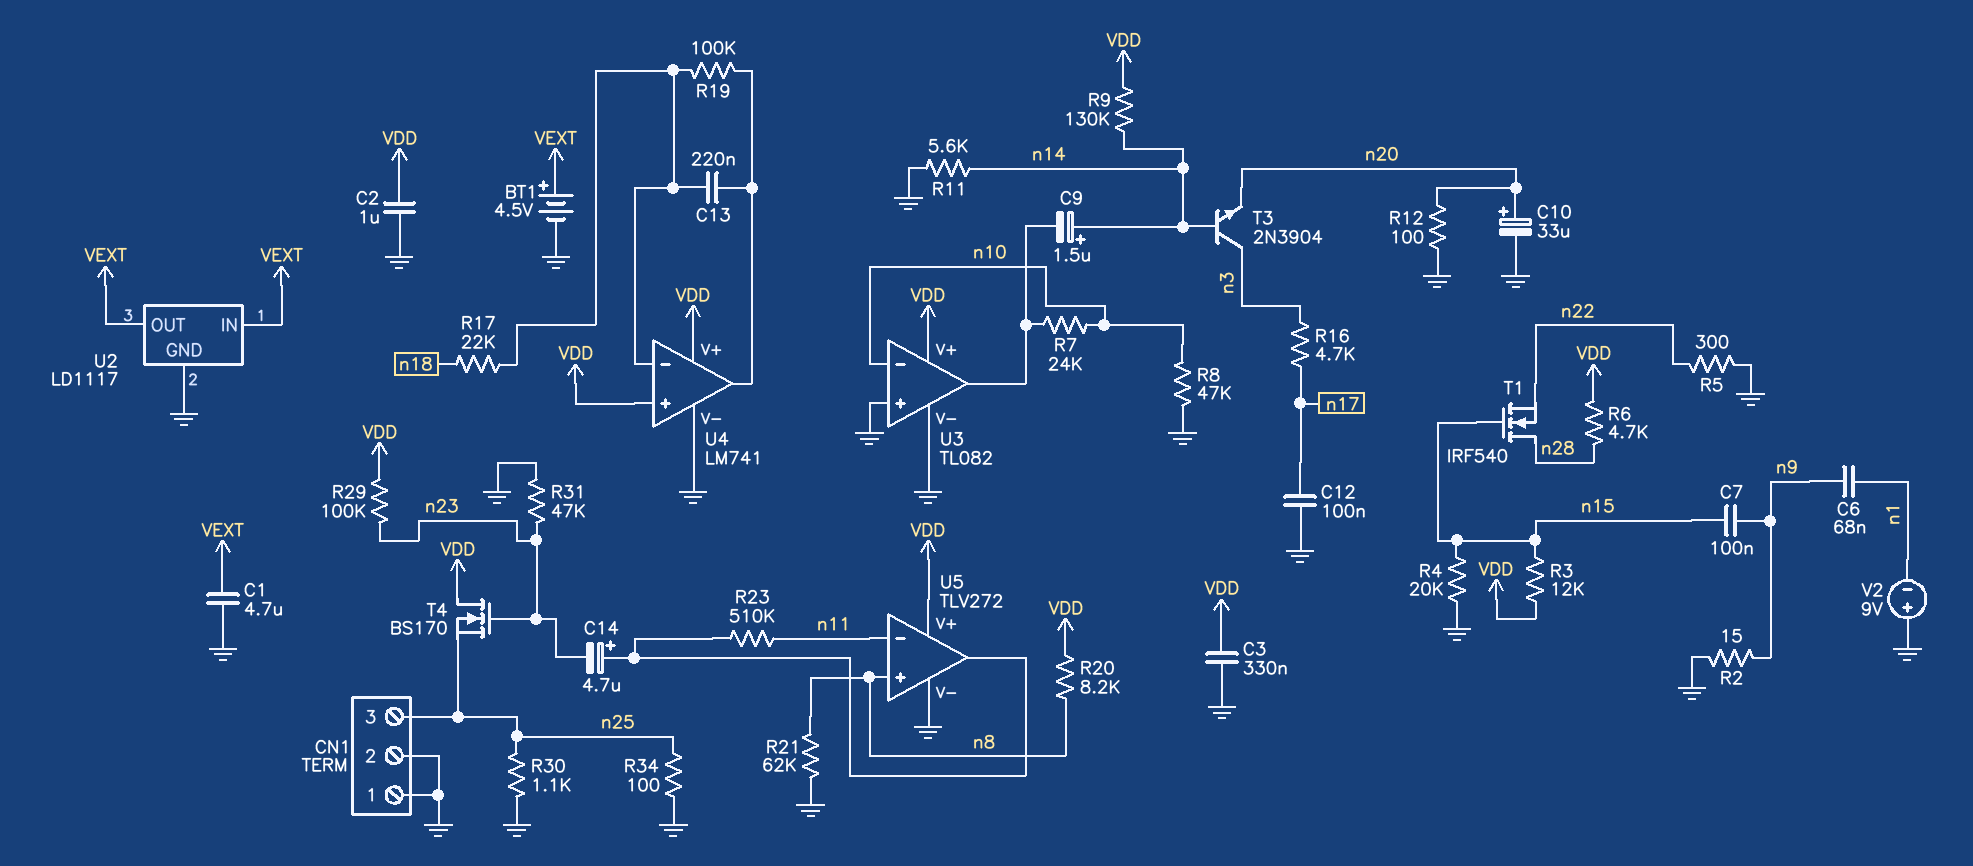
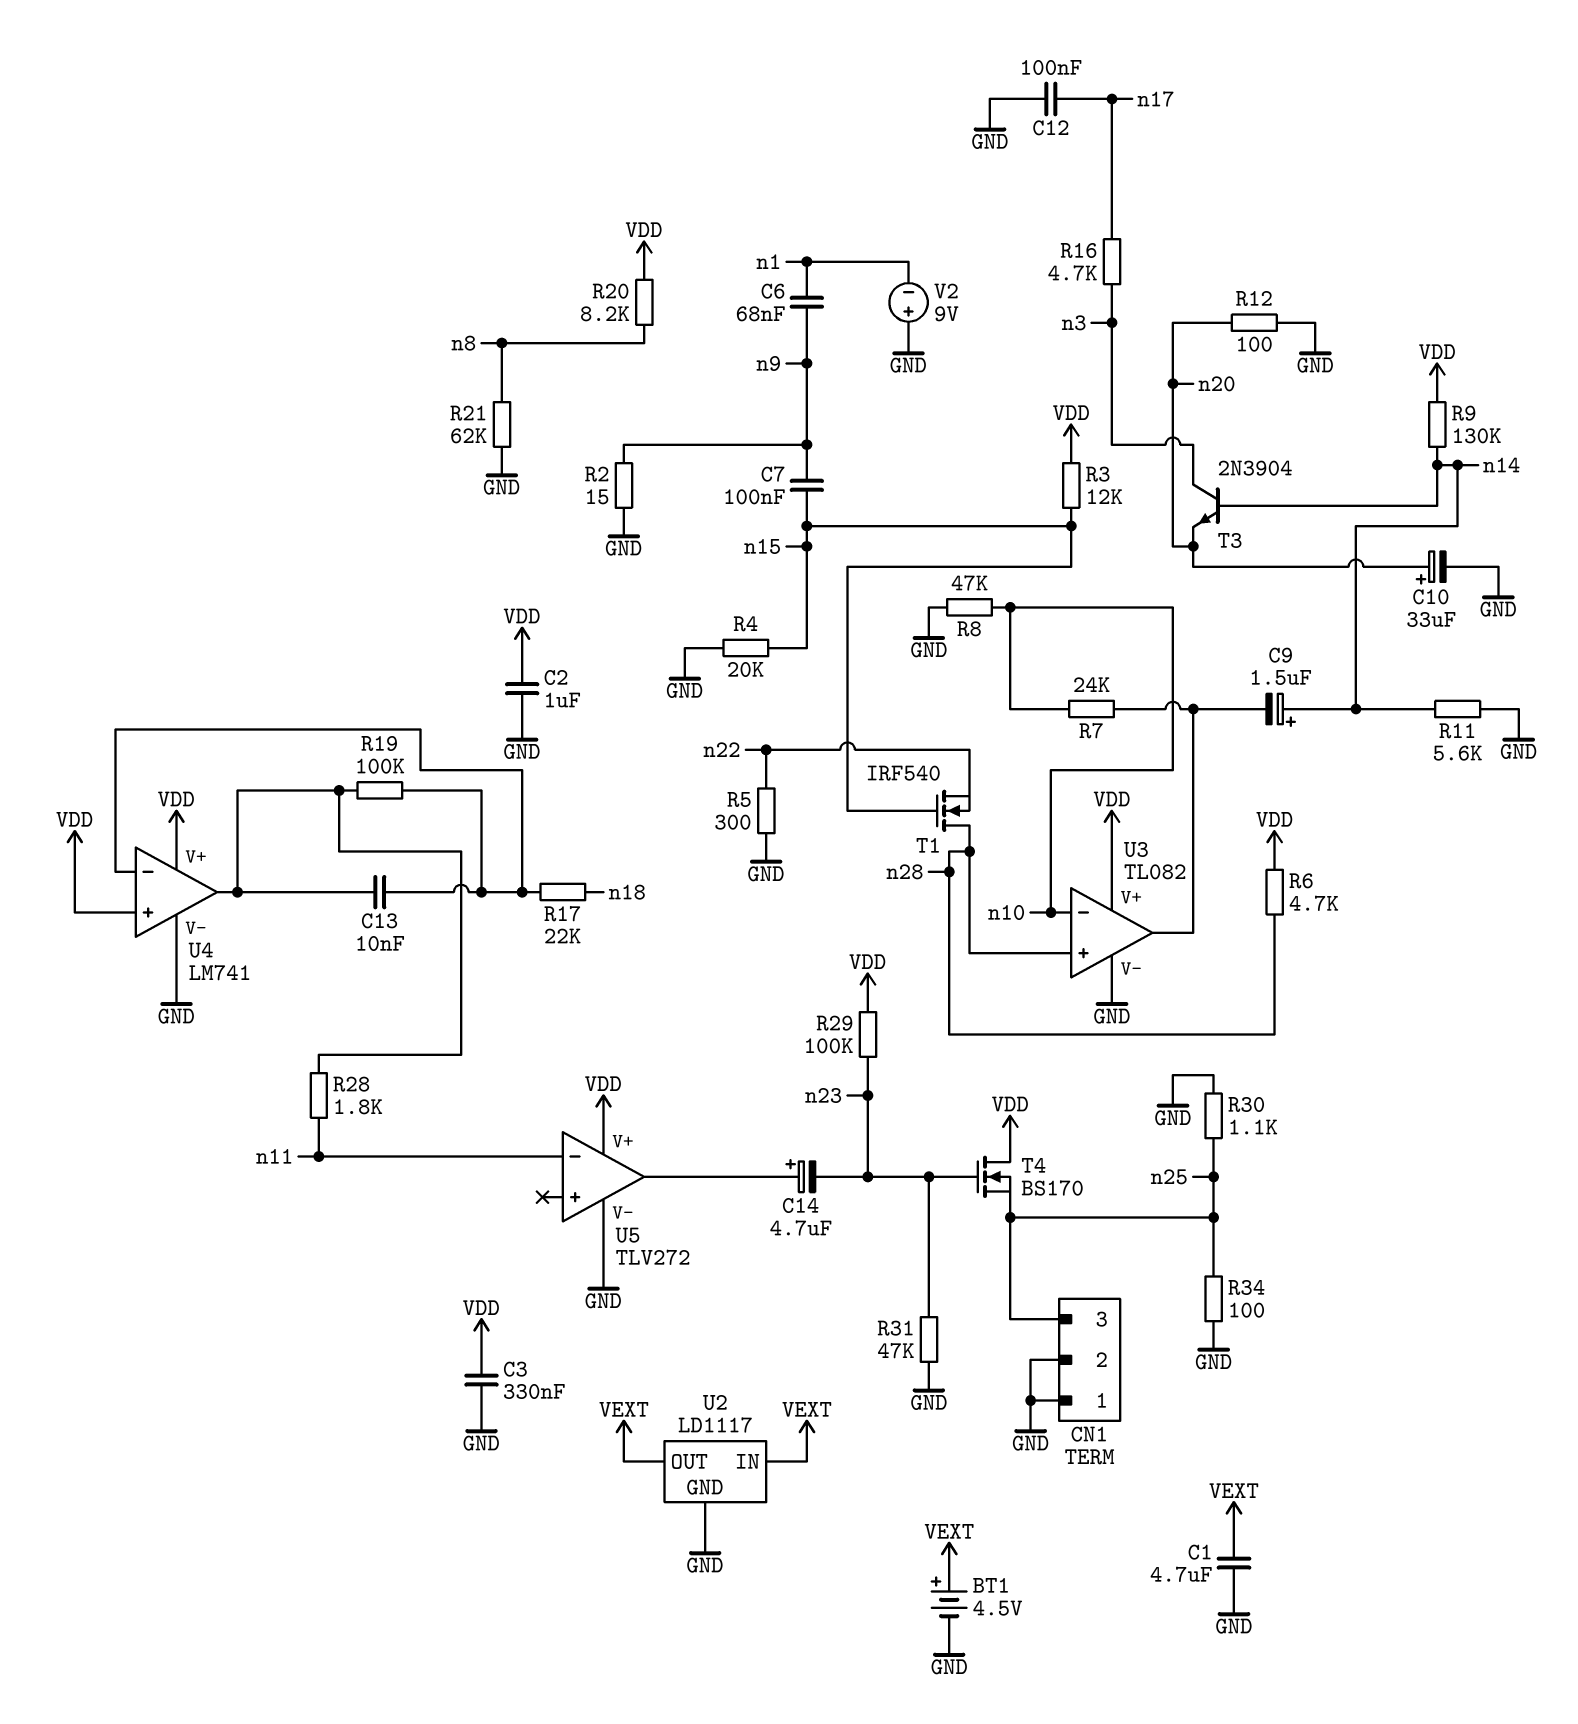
C13: 220nF (U4/in-, U4/out) -> 10nF (U4/in-, U4/out)
R23: 510k (U5/out, n11) -> none
R28: none -> 1.8k (U4/out, n11)
U3 pin in+: GND -> n28
U5 pin in+: n8 -> none

